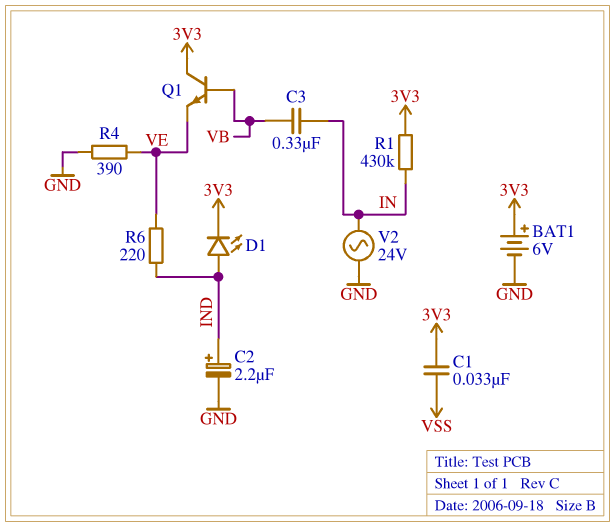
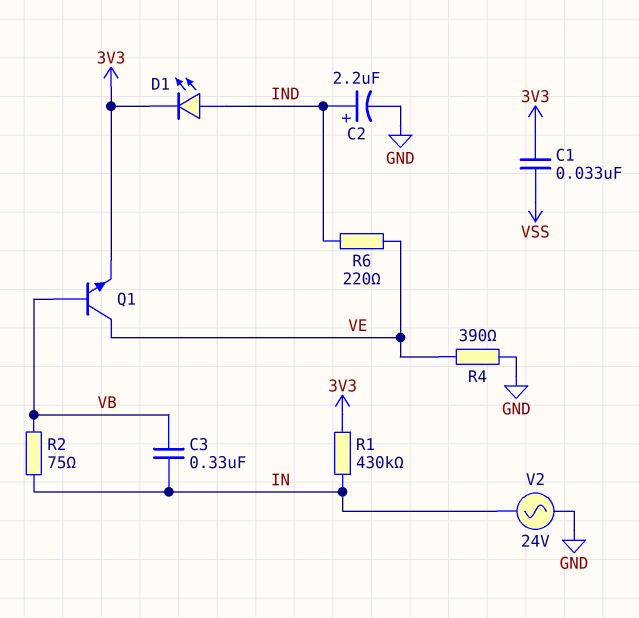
BAT1: 6V (plus 3V3, minus GND) -> none
Q1: NPN (B VB, C 3V3, E VE) -> NPN (B VB, C VE, E 3V3)
R2: none -> 75 (IN, VB)

